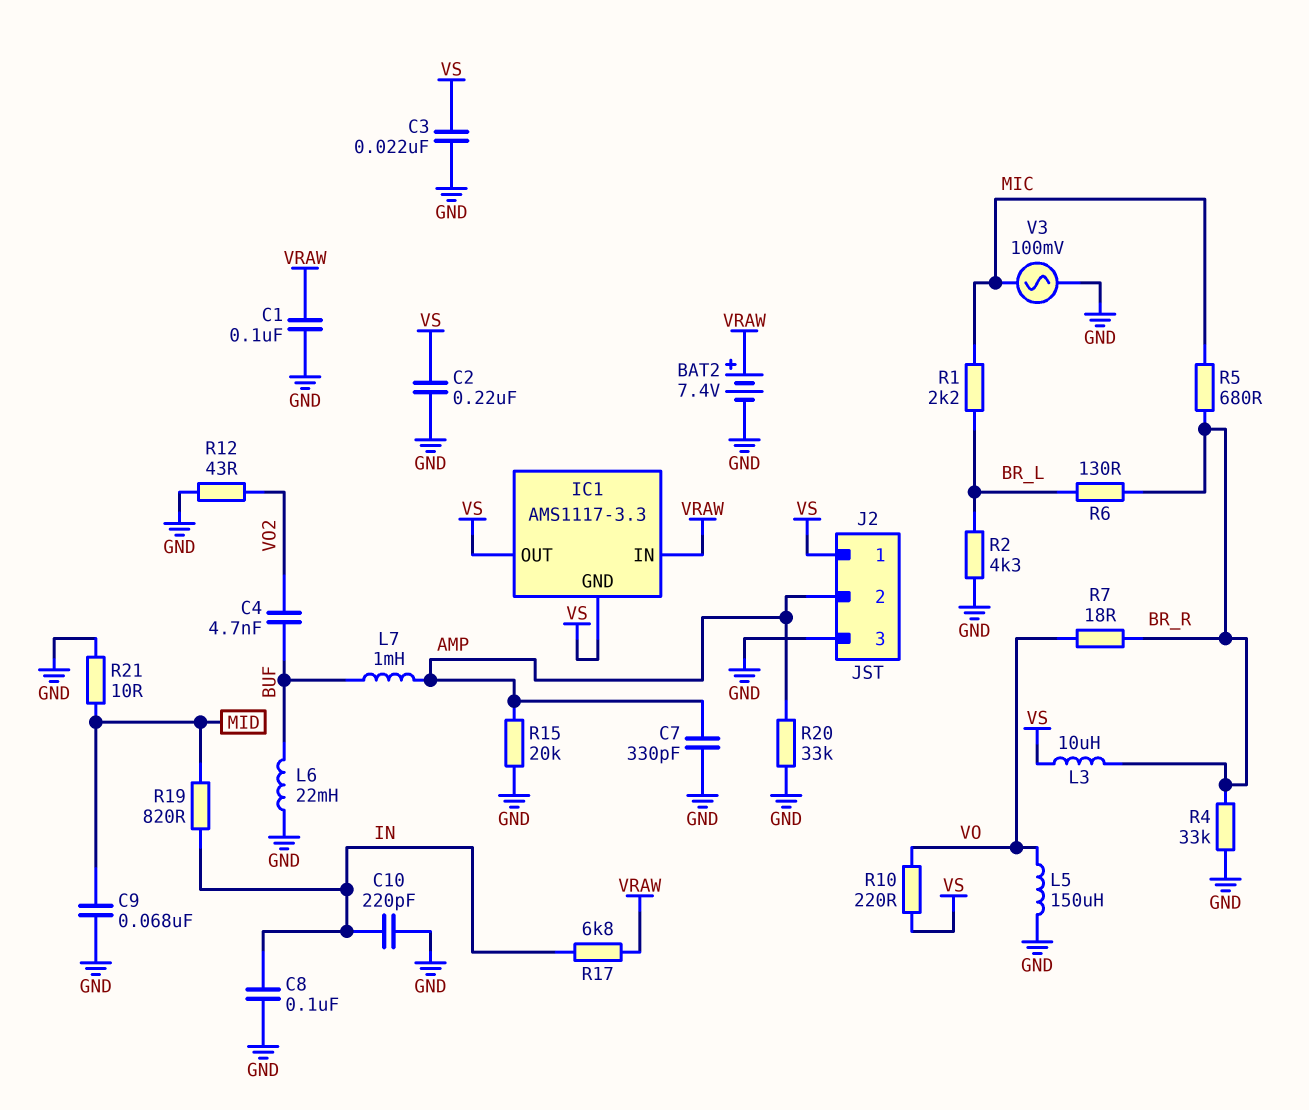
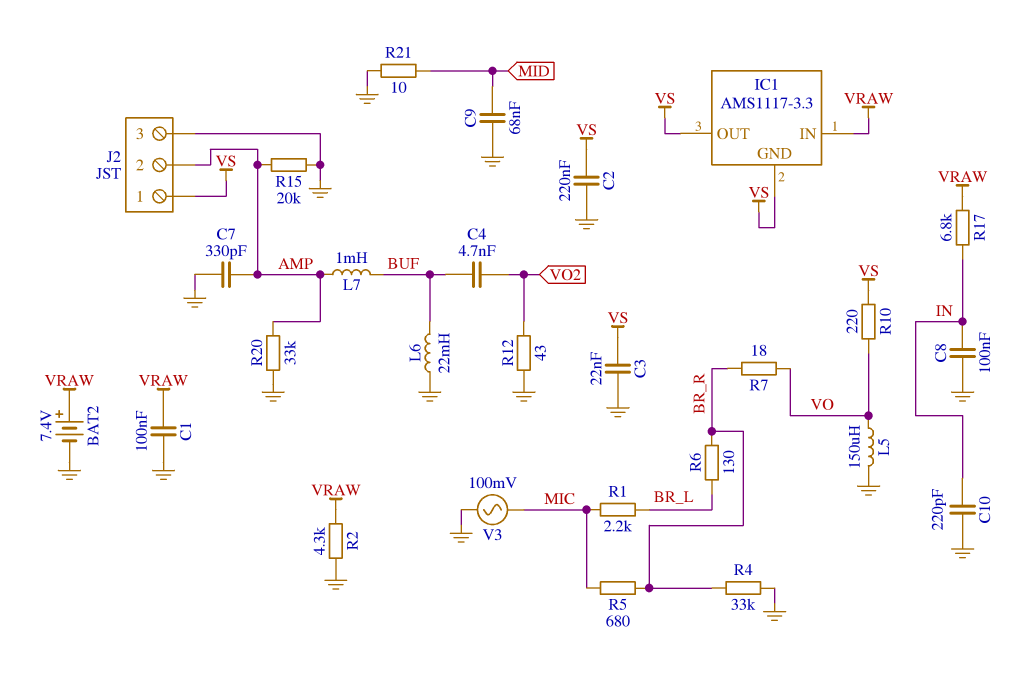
L3: 10uH (BR_R, VS) -> none
R2: 4.3k (BR_L, GND) -> 4.3k (GND, VRAW)
R19: 820 (IN, MID) -> none

